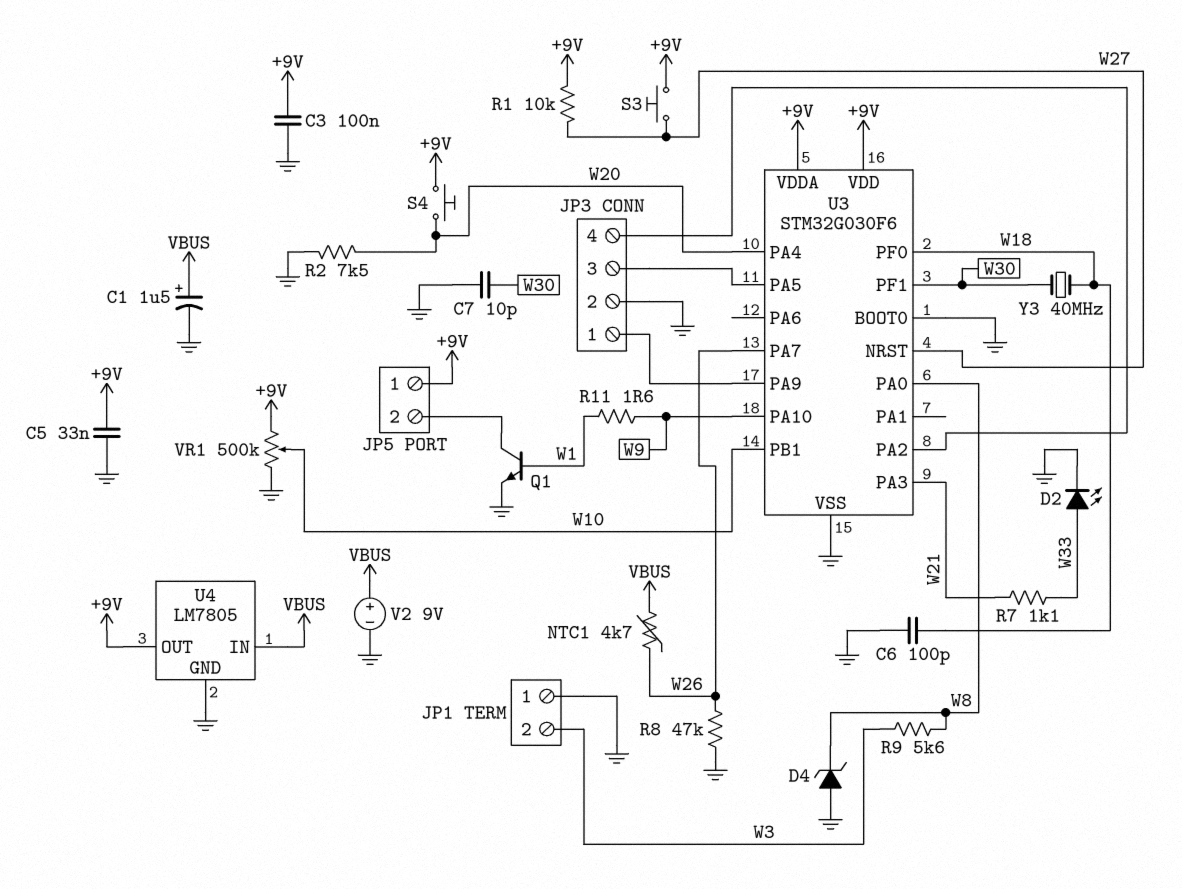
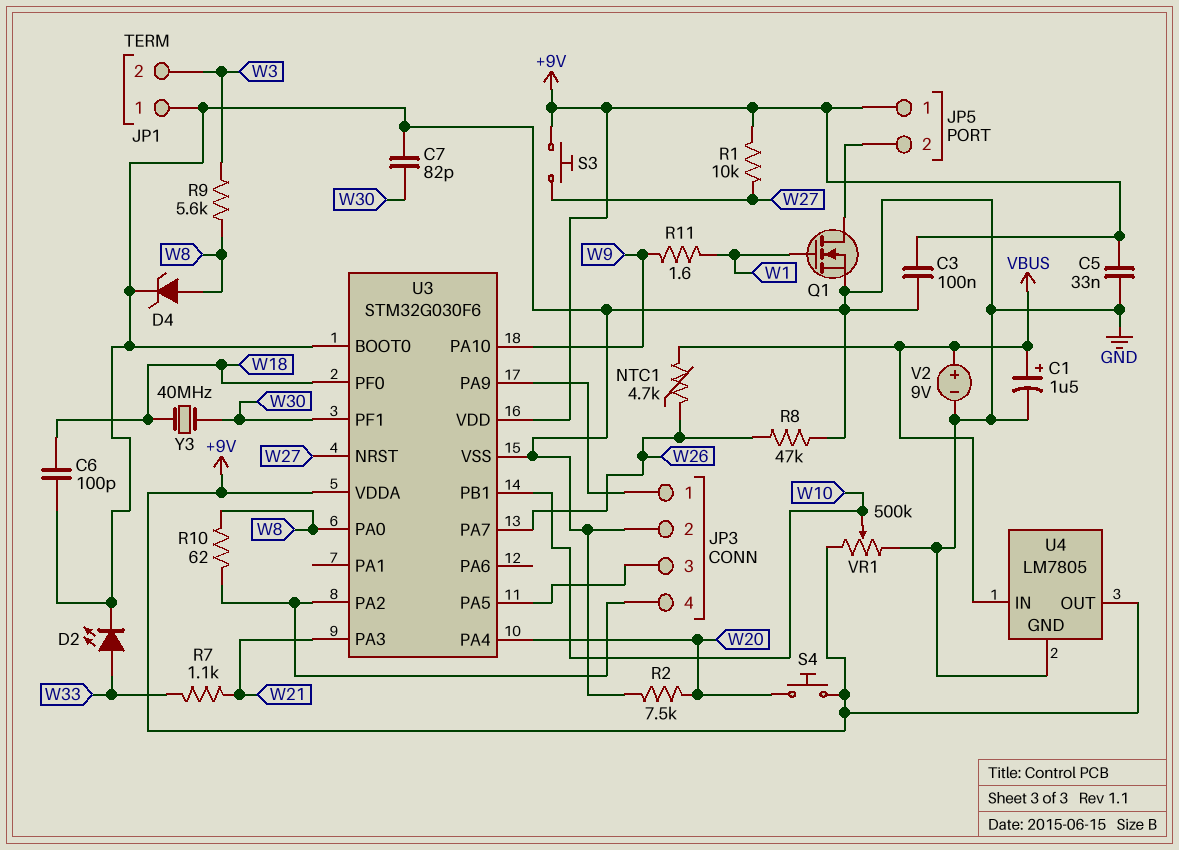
C7: 10pF (GND, W30) -> 82pF (GND, W30)
D4: zener (A GND, K W8) -> zener (A W8, K GND)
Q1: NPN (B W1, C JP5/2, E GND) -> NMOS (G W1, D JP5/2, S GND)
R10: none -> 62 (JP3/4, W8)

